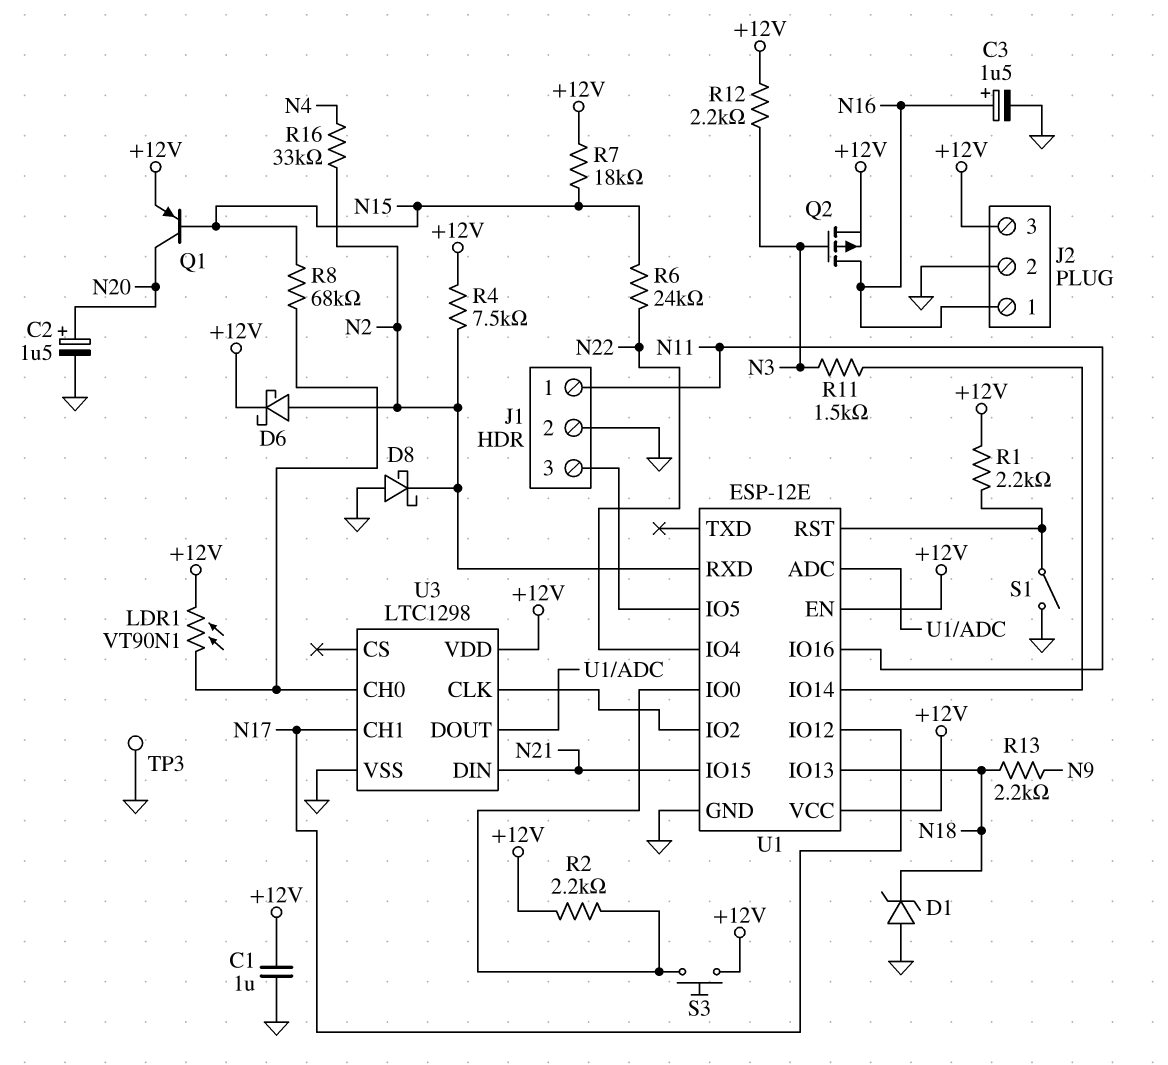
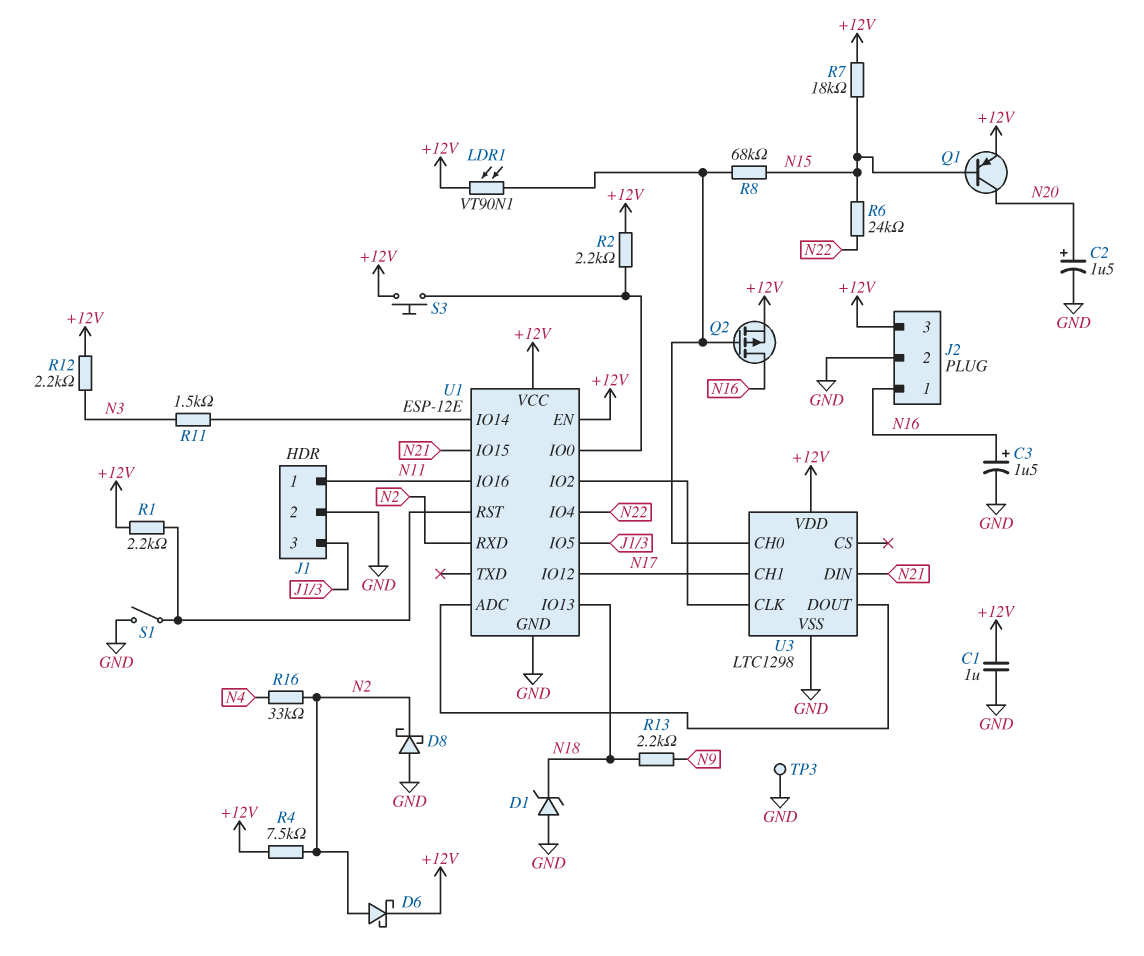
Q2: PMOS (G N3, D N16, S +12V) -> PMOS (G U3/CH0, D N16, S +12V)

